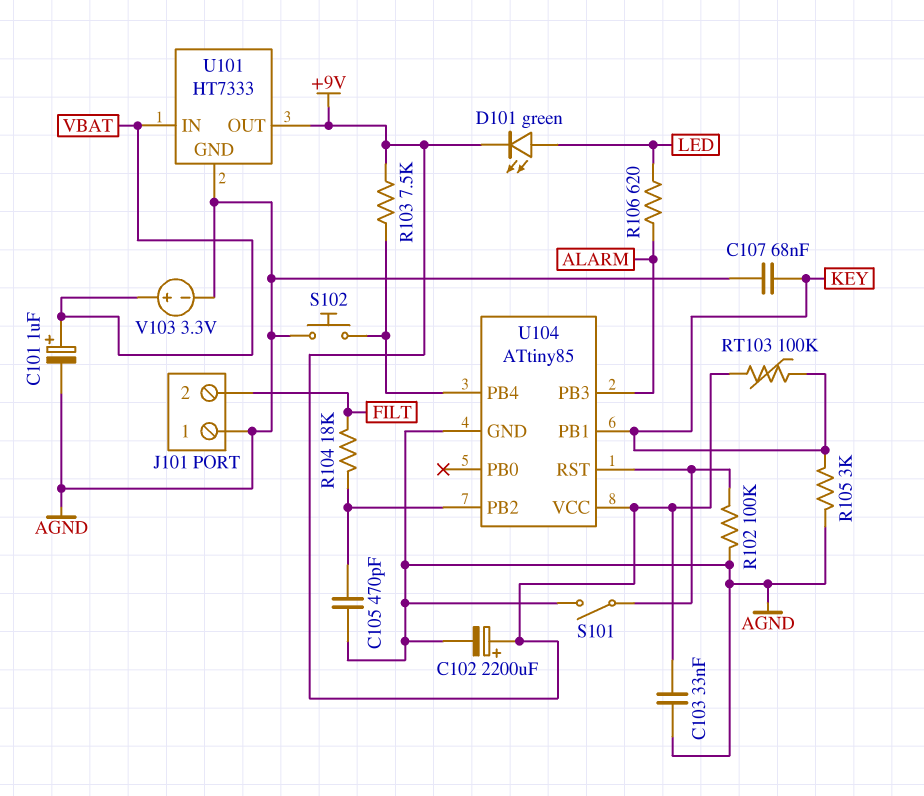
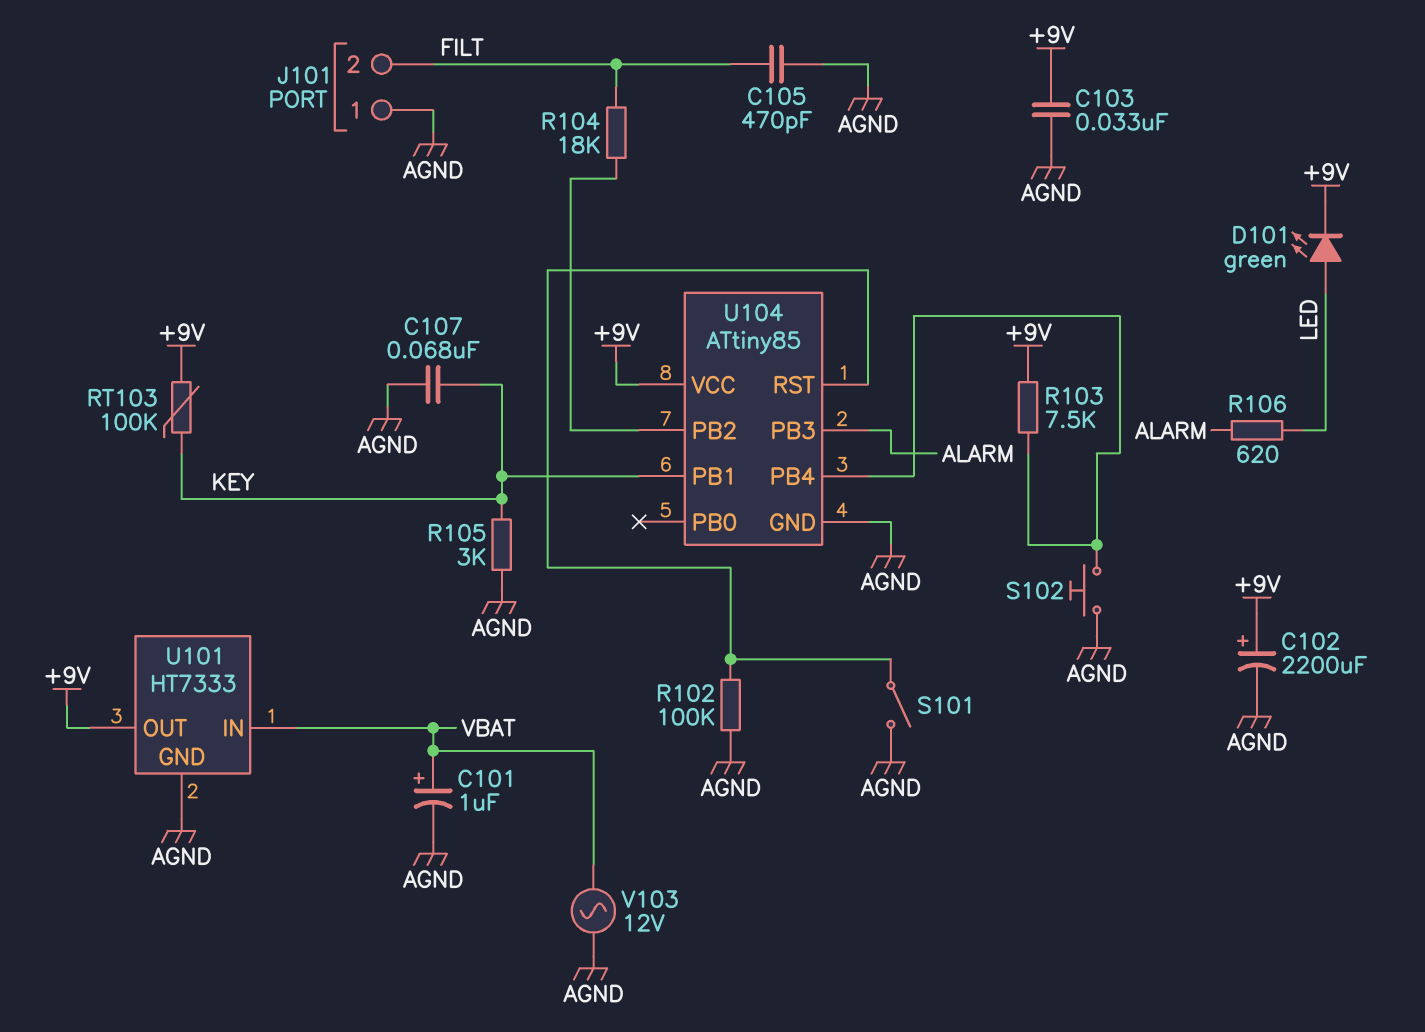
C105: 470pF (AGND, U104/PB2) -> 470pF (AGND, FILT)
V103: 3.3V (plus VBAT, minus AGND) -> AC 12V (AGND, VBAT)

